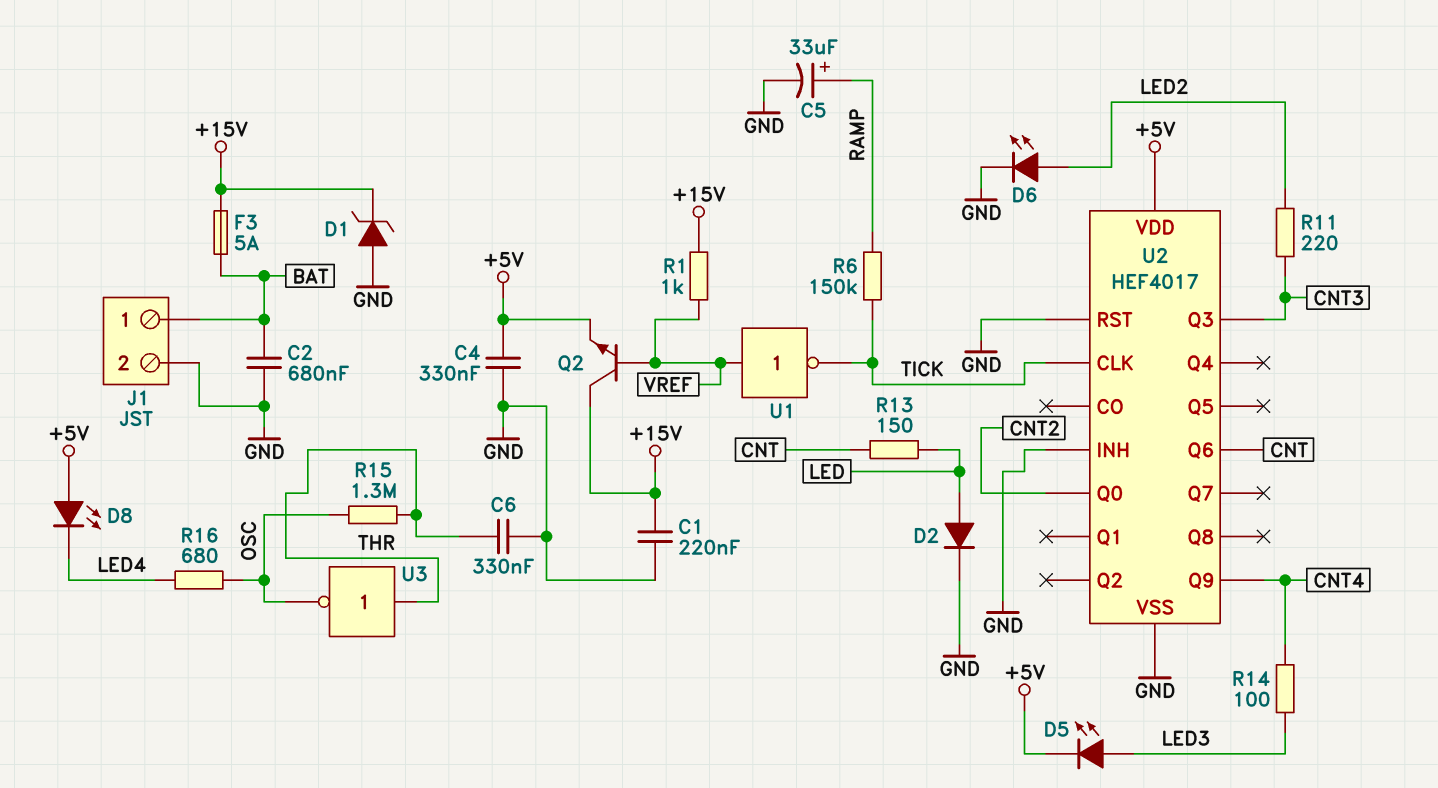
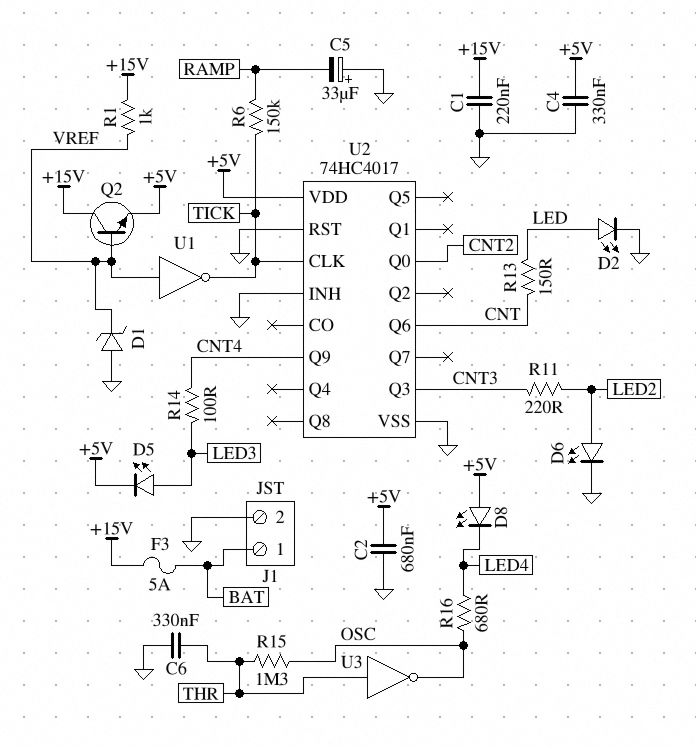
C2: 680nF (BAT, GND) -> 680nF (+5V, GND)
C5: 33uF (plus RAMP, minus GND) -> 33uF (plus GND, minus RAMP)
D1: zener (A GND, K +15V) -> zener (A GND, K VREF)
D2: diode (A LED, K GND) -> LED (A LED, K GND)
U2: HEF4017 -> 74HC4017

